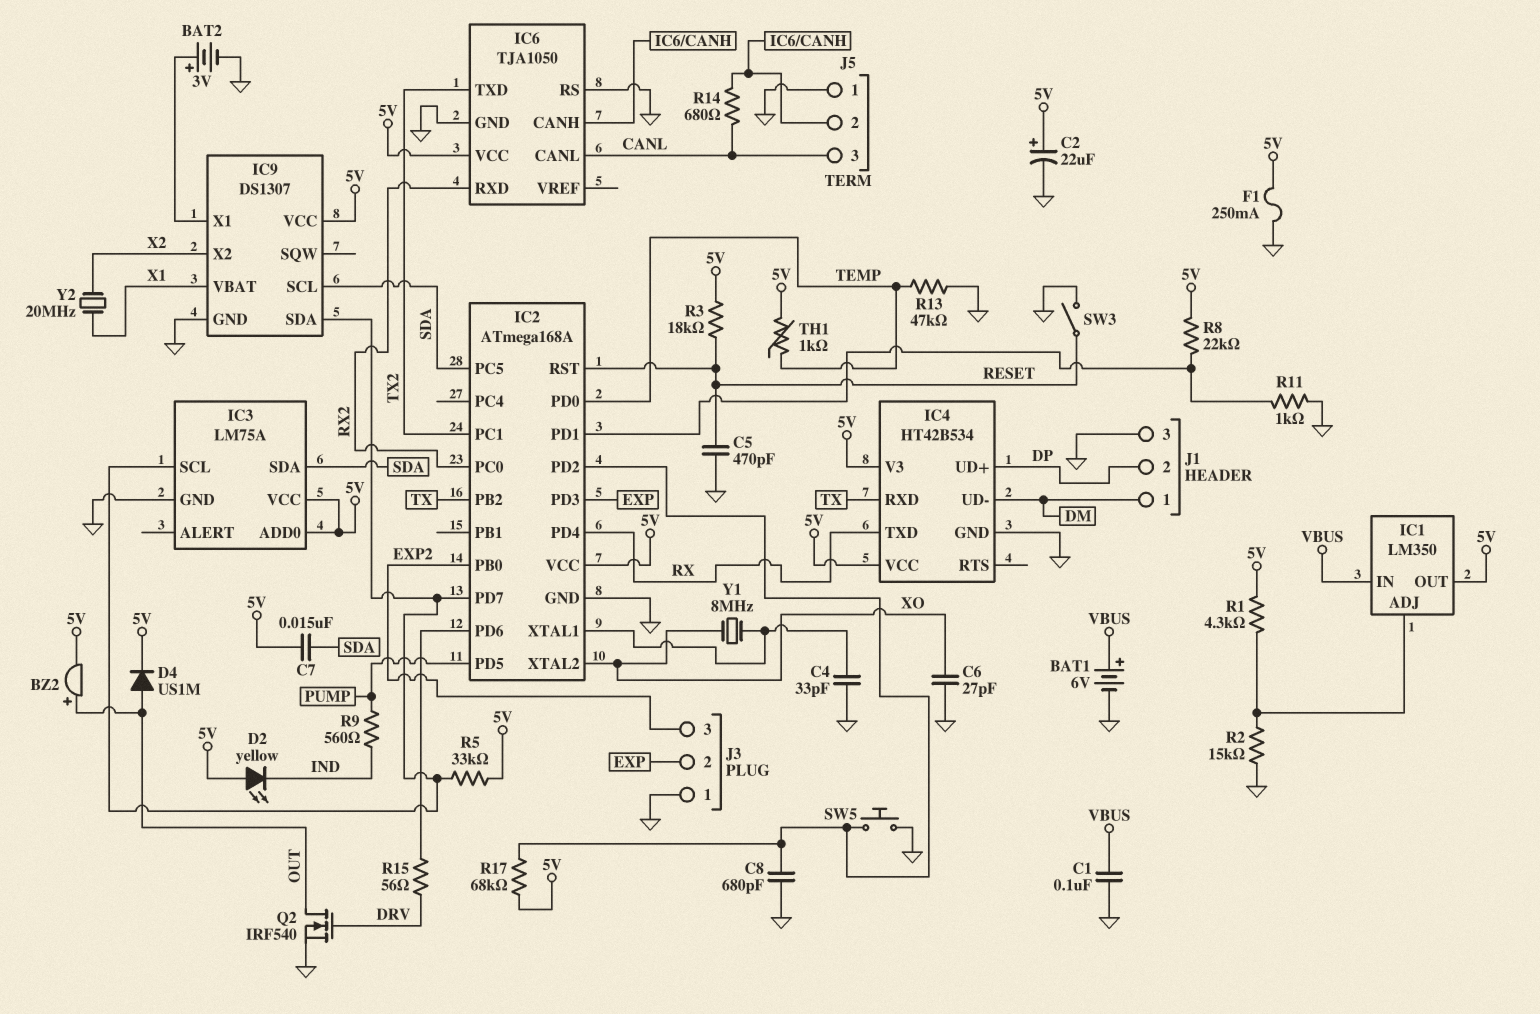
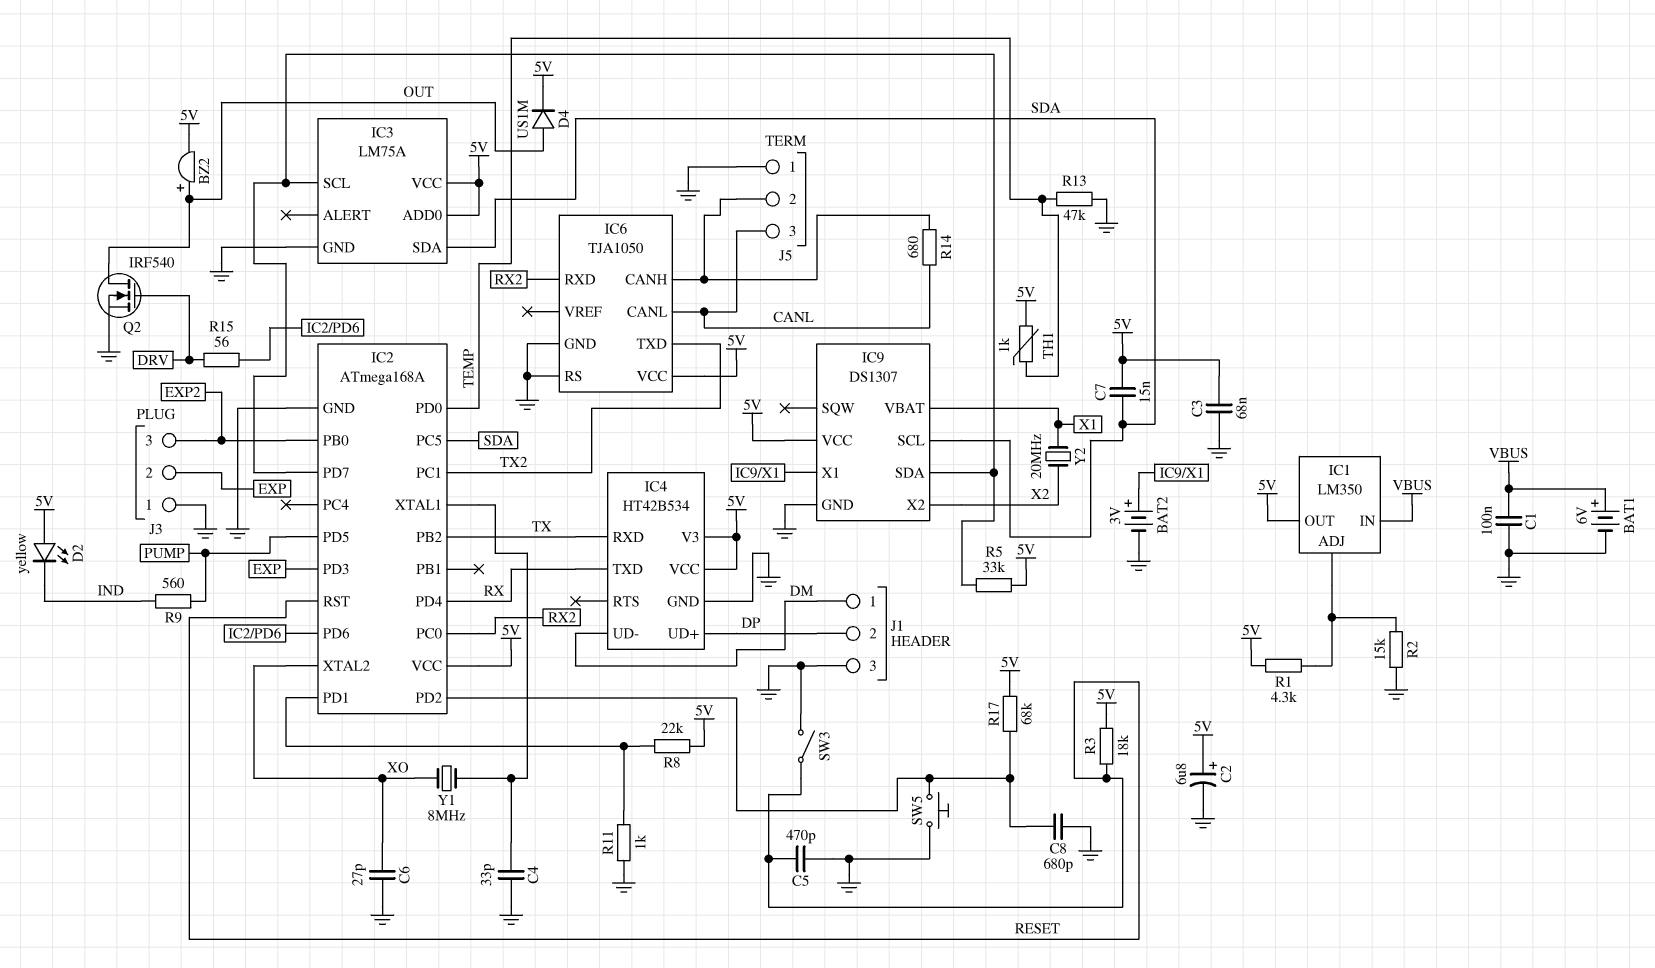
C2: 22uF (plus 5V, minus GND) -> 6.8uF (plus 5V, minus GND)
C3: none -> 68nF (5V, GND)
F1: 250mA (5V, GND) -> none

